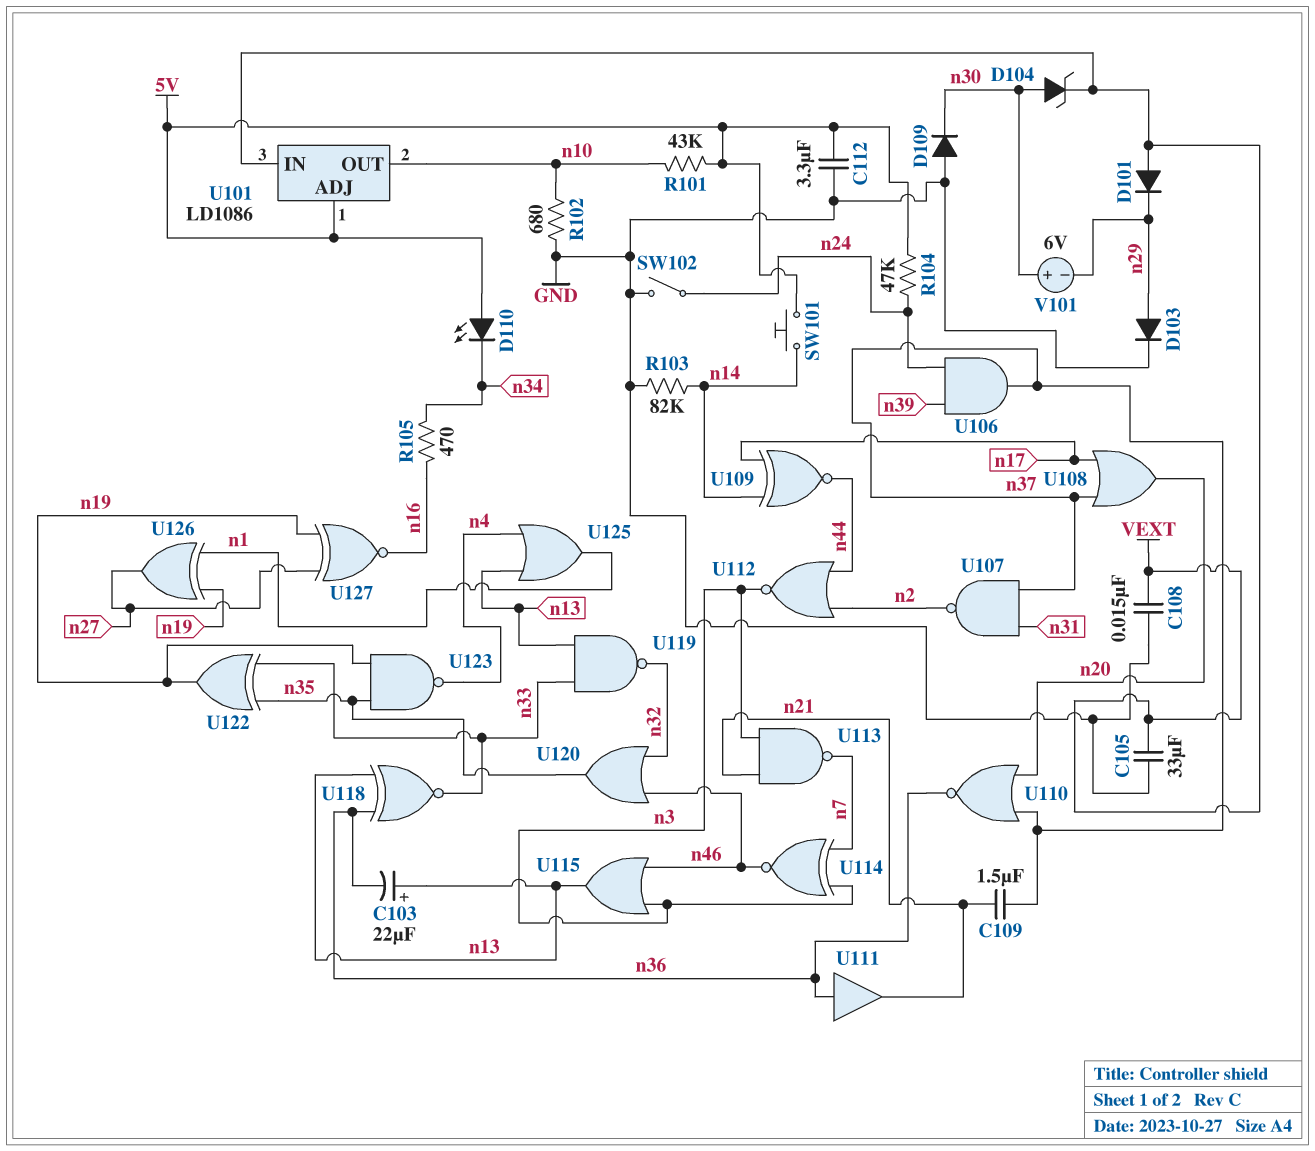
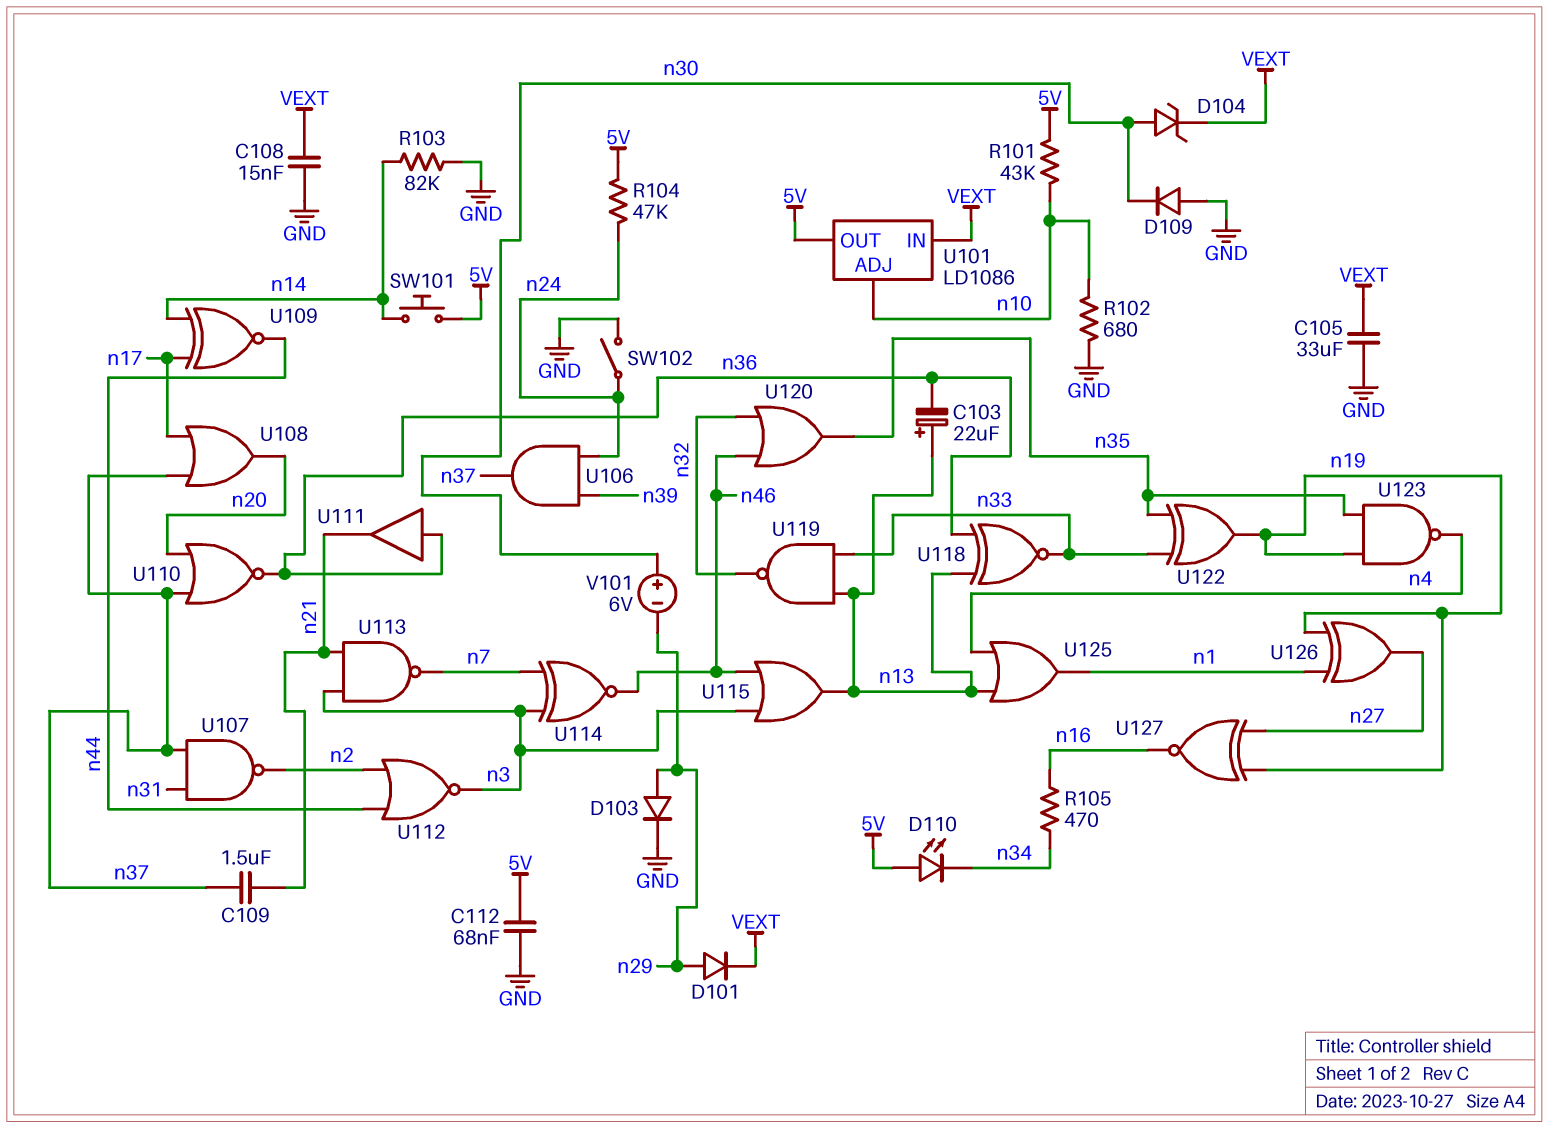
C112: 3.3uF (5V, GND) -> 68nF (5V, GND)
D101: diode (A VEXT, K n29) -> diode (A n29, K VEXT)
U101 pin ADJ: 5V -> n10
U101 pin OUT: n10 -> 5V

